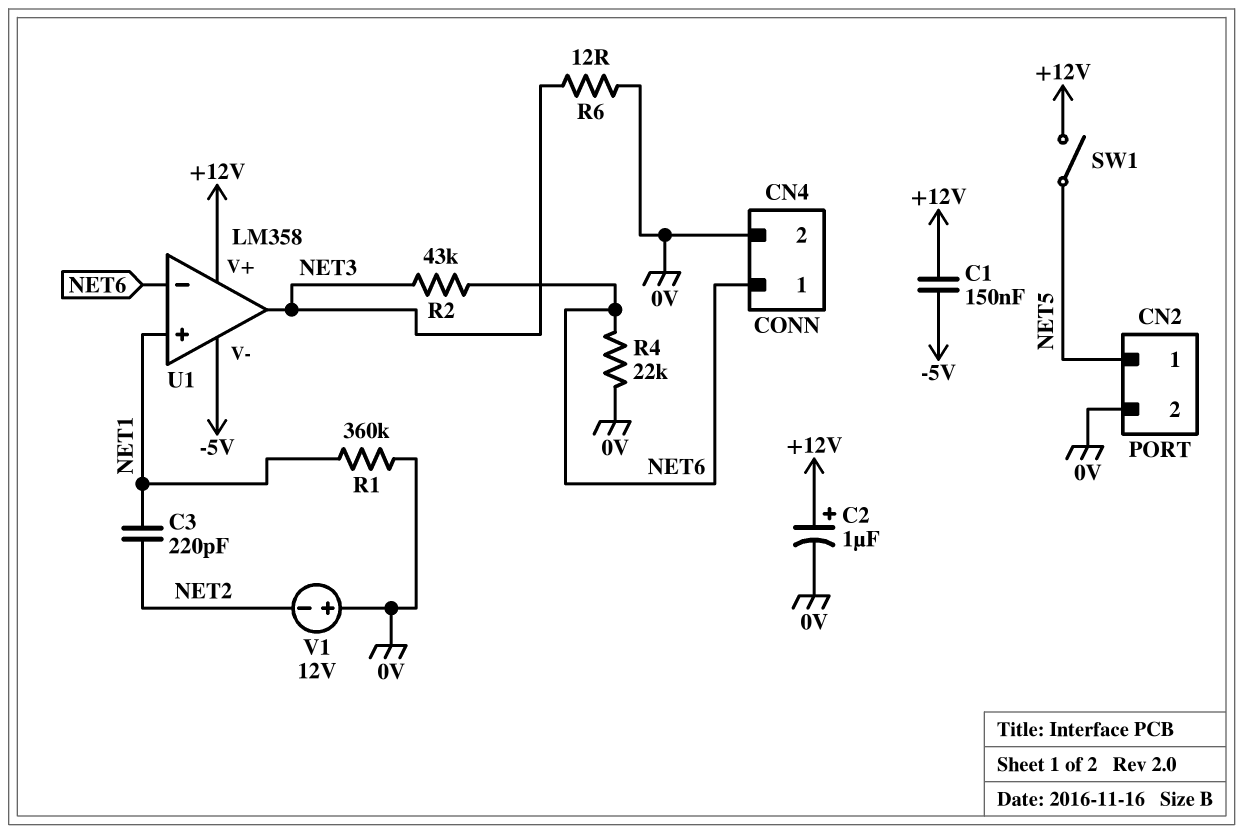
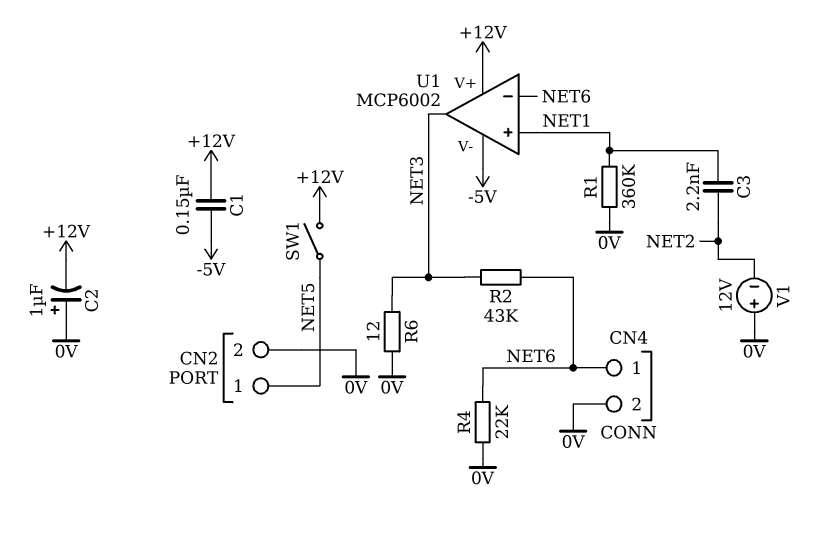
C2: 1uF (plus +12V, minus 0V) -> 1uF (plus 0V, minus +12V)
C3: 220pF (NET1, NET2) -> 2.2nF (NET1, NET2)
U1: LM358 -> MCP6002

